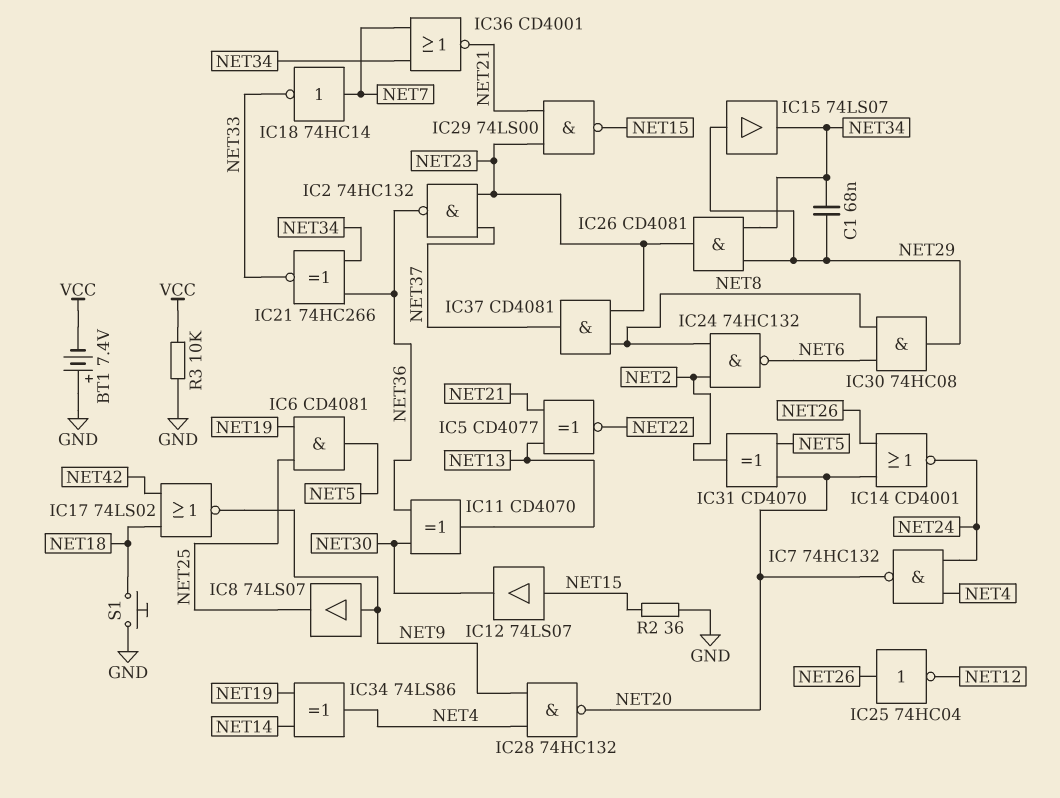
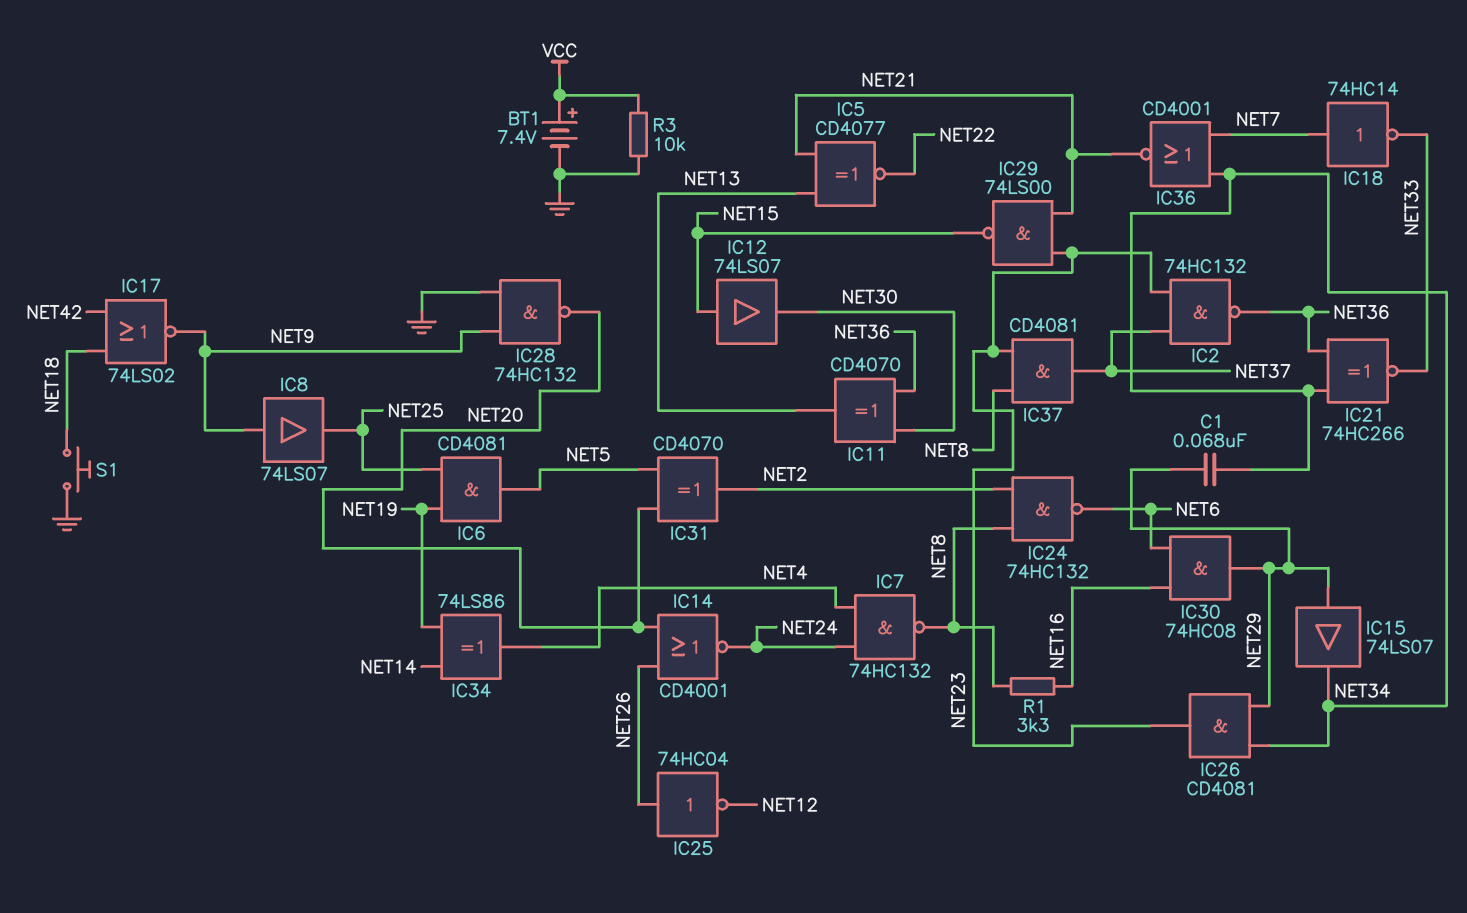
BT1: 7.4V (plus GND, minus VCC) -> 7.4V (plus VCC, minus GND)
IC7: NAND 74HC132 (in NET4, in NET24, out NET20) -> NAND 74HC132 (in NET4, in NET24, out NET8)
IC28: NAND 74HC132 (in NET4, in NET9, out NET20) -> NAND 74HC132 (in GND, in NET9, out NET20)
IC30: AND 74HC08 (in NET6, in NET8, out NET29) -> AND 74HC08 (in NET6, in NET16, out NET29)
R1: none -> 3.3k (NET8, NET16)
R2: 36 (GND, NET15) -> none

